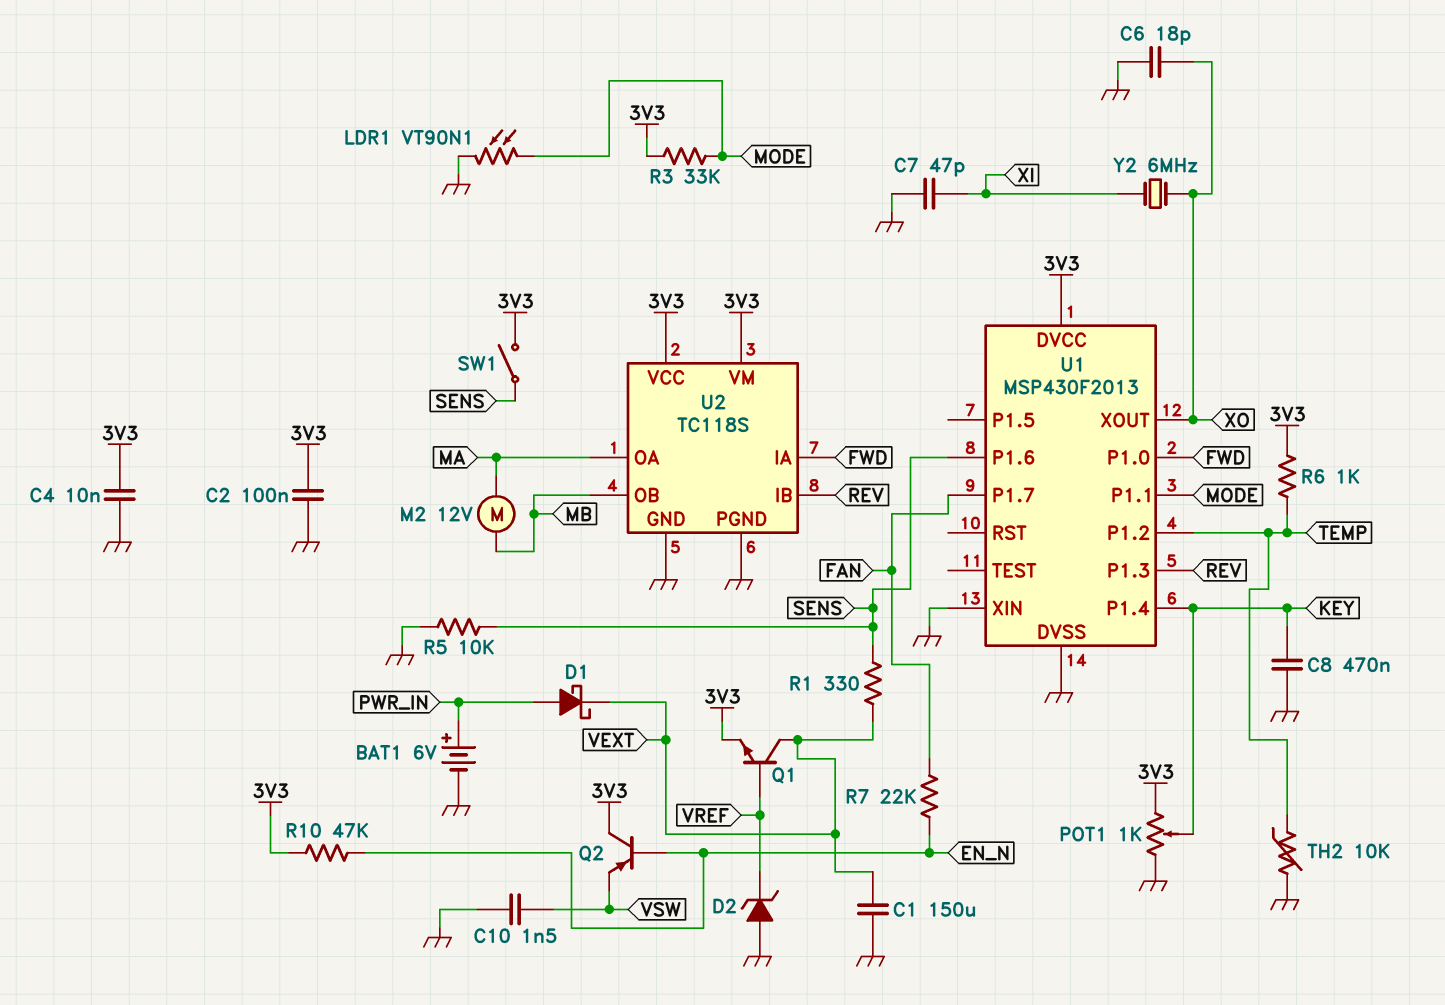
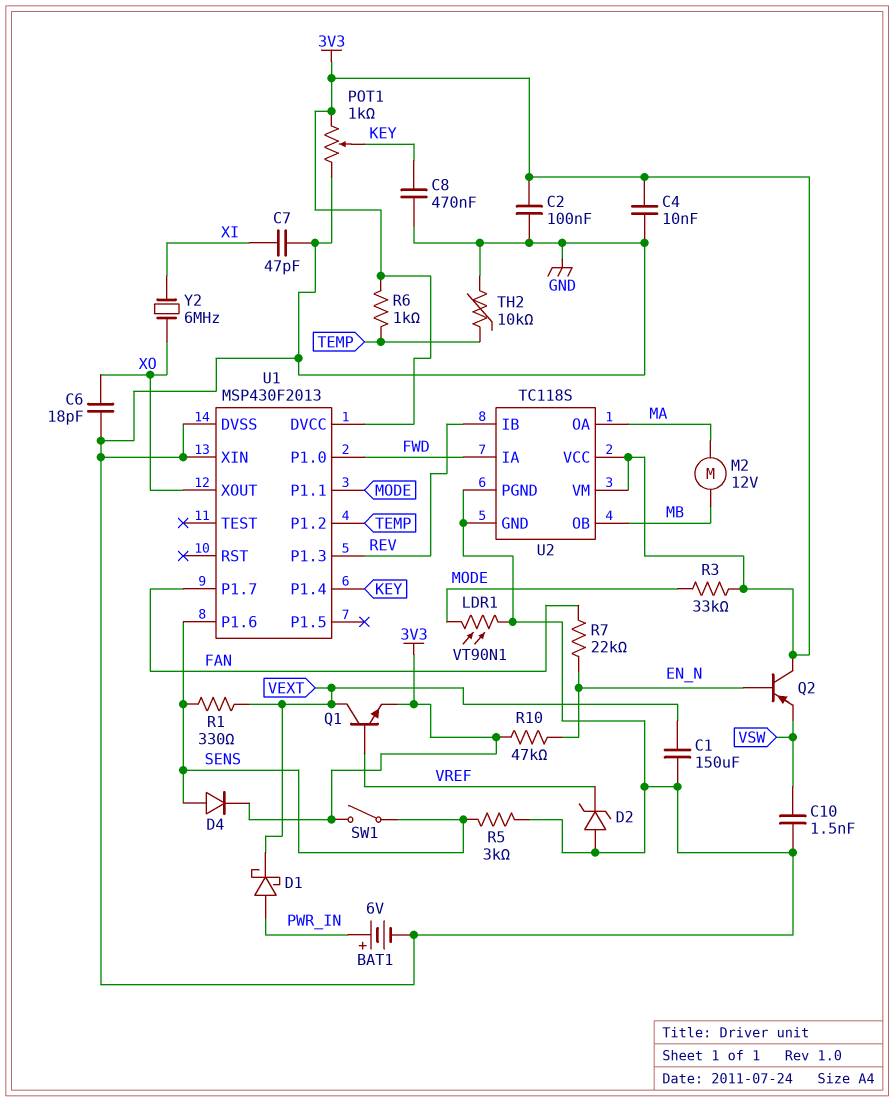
D4: none -> diode (A SENS, K 3V3)
R5: 10k (GND, SENS) -> 3k (GND, SENS)

